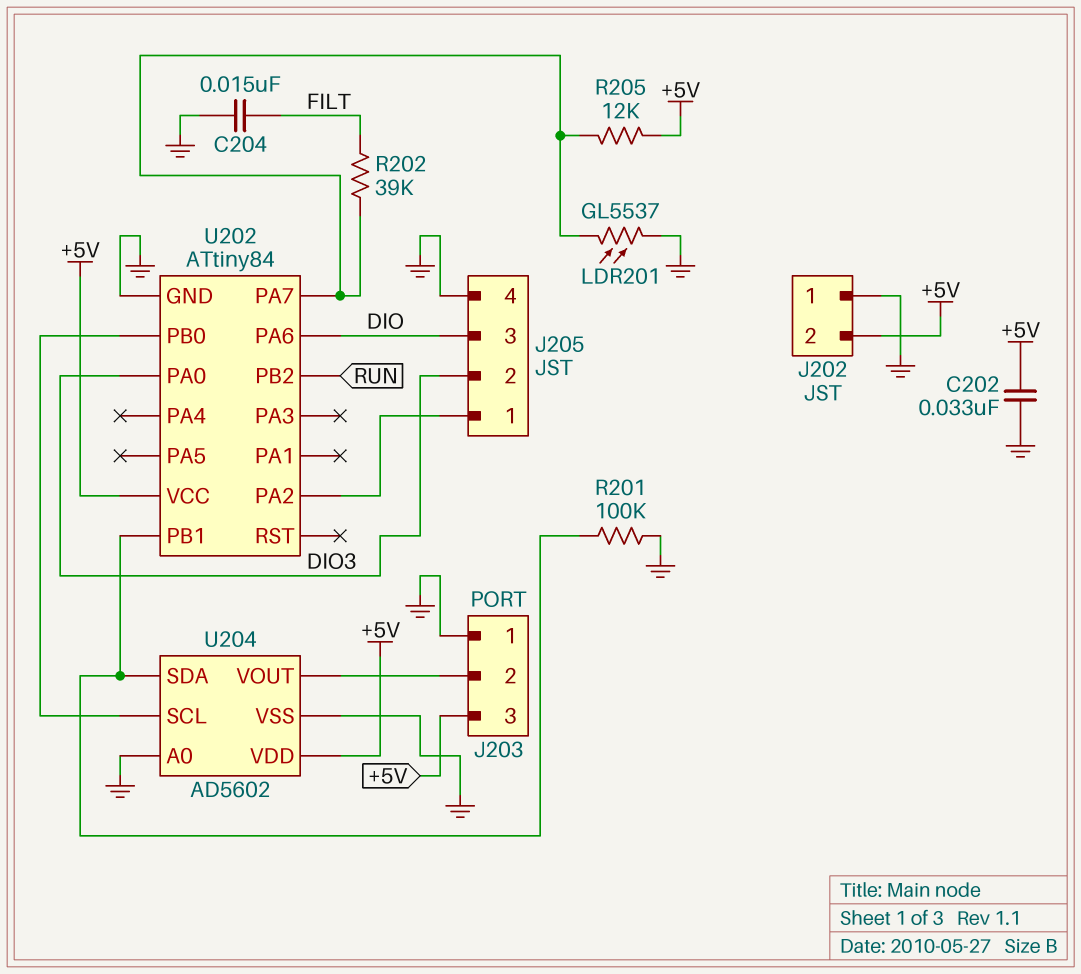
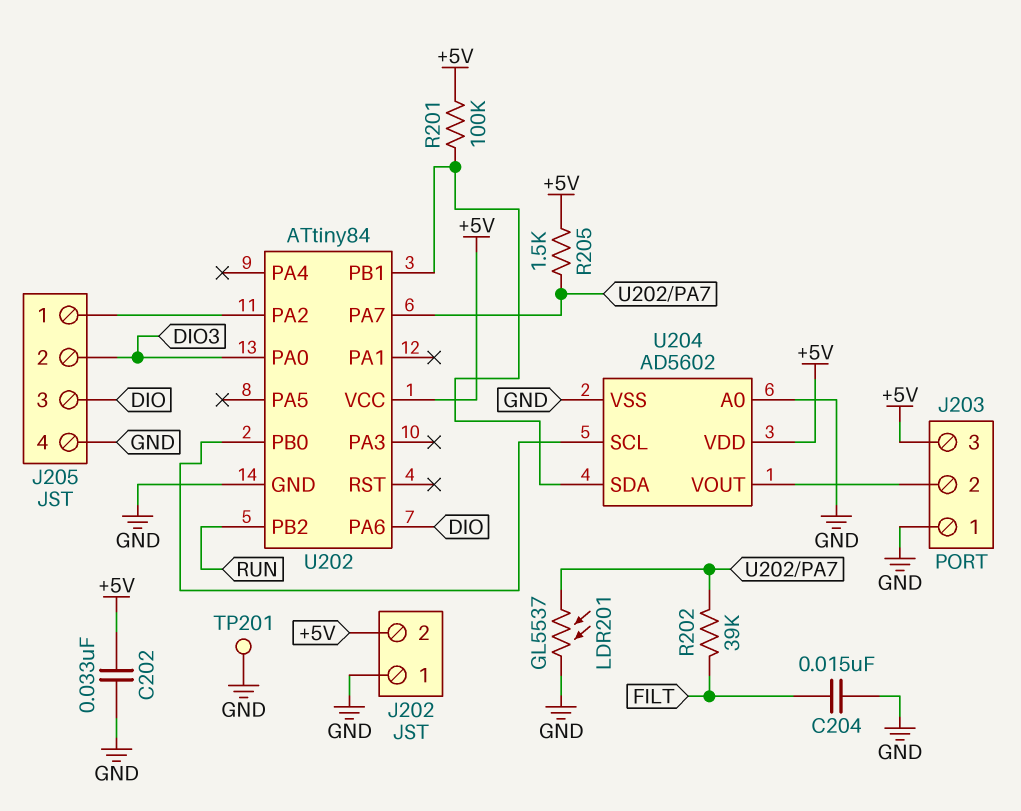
R201: 100k (GND, U202/PB1) -> 100k (+5V, U202/PB1)
R205: 12k (+5V, U202/PA7) -> 1.5k (+5V, U202/PA7)
TP201: none -> test point (GND)

